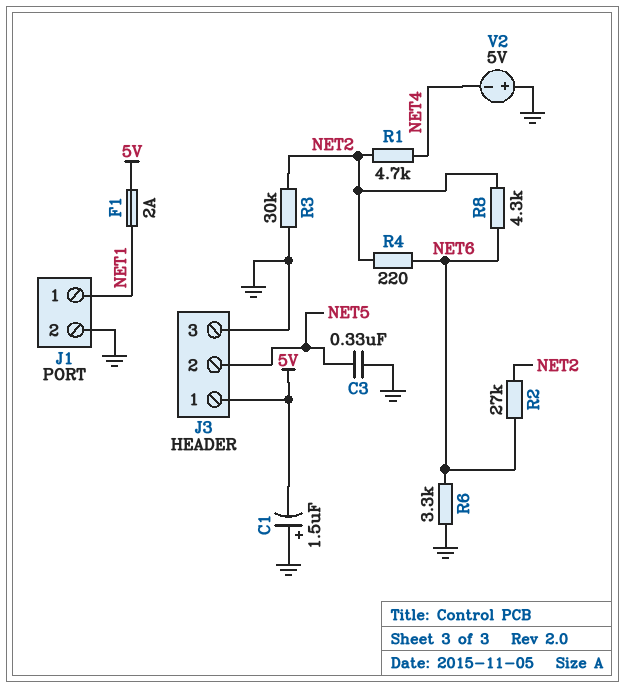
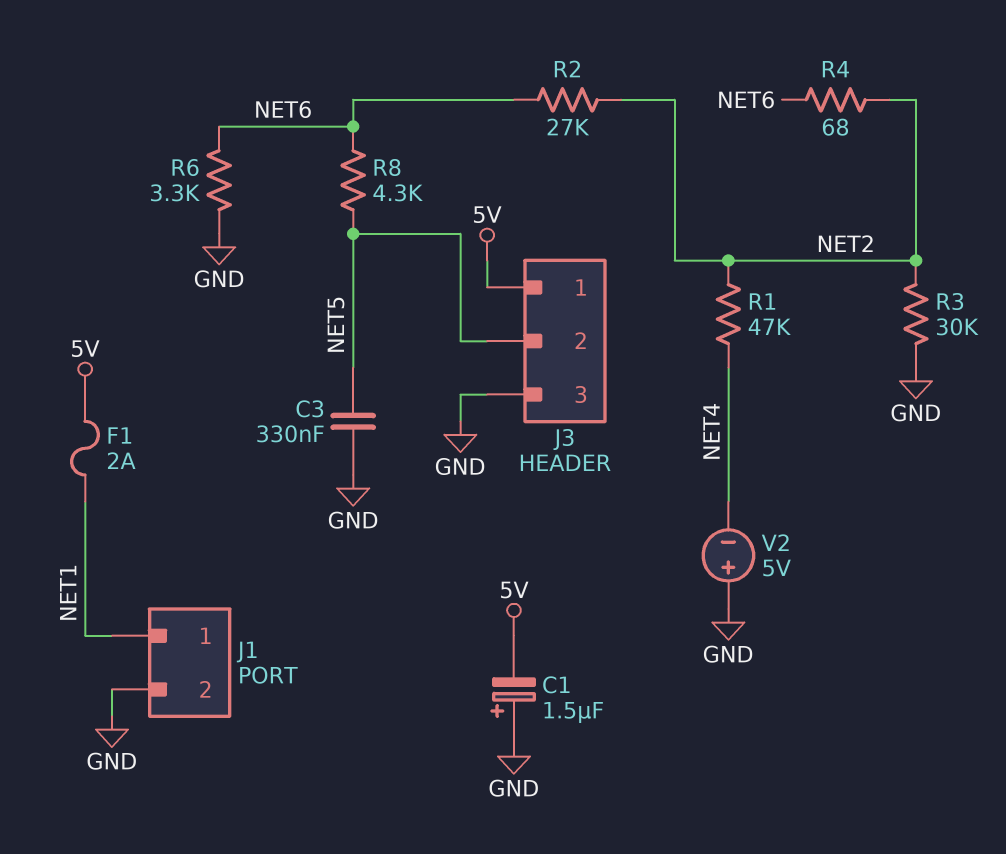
R1: 4.7k (NET2, NET4) -> 47k (NET2, NET4)
R4: 220 (NET2, NET6) -> 68 (NET2, NET6)
R8: 4.3k (NET2, NET6) -> 4.3k (NET5, NET6)

